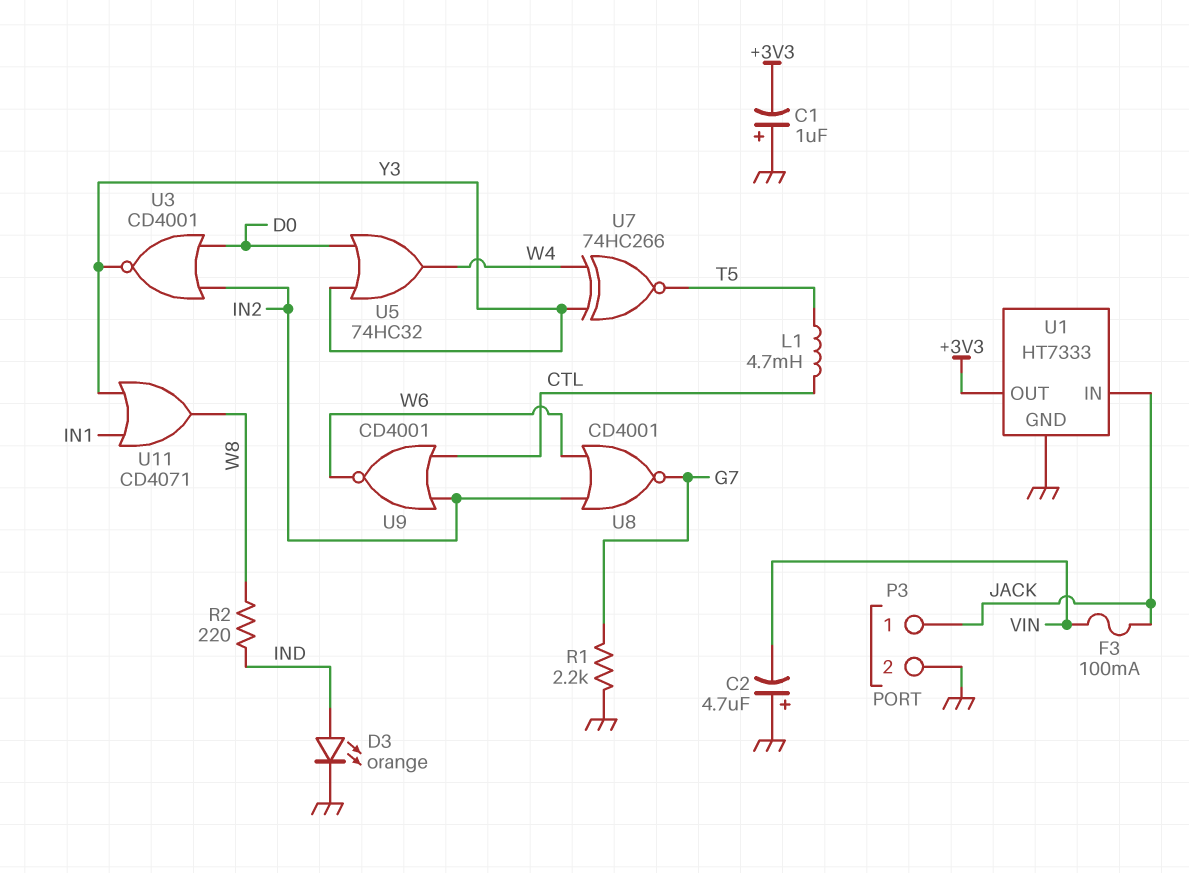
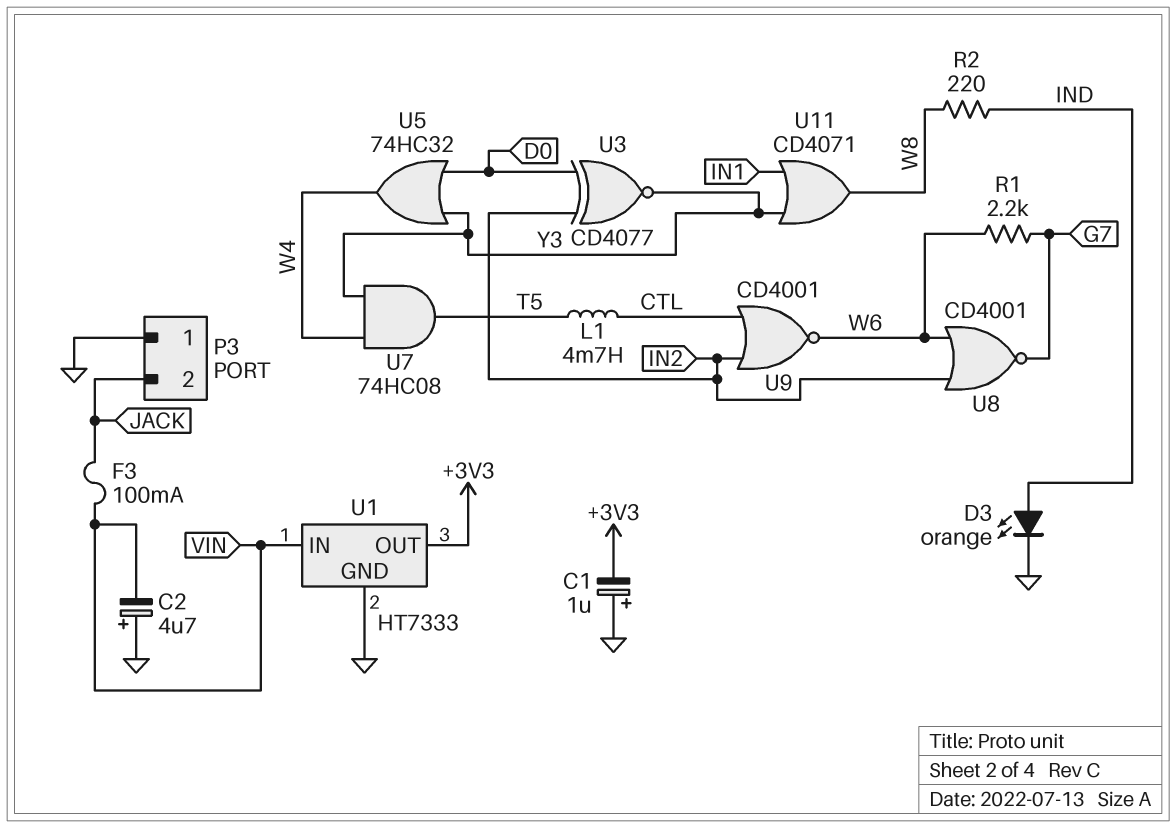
P3 pin 1: JACK -> GND
P3 pin 2: GND -> JACK
R1: 2.2k (G7, GND) -> 2.2k (G7, W6)
U1 pin IN: JACK -> VIN
U3: NOR CD4001 (in D0, in IN2, out Y3) -> XNOR CD4077 (in D0, in IN2, out Y3)
U7: XNOR 74HC266 (in W4, in Y3, out T5) -> AND 74HC08 (in W4, in Y3, out T5)

